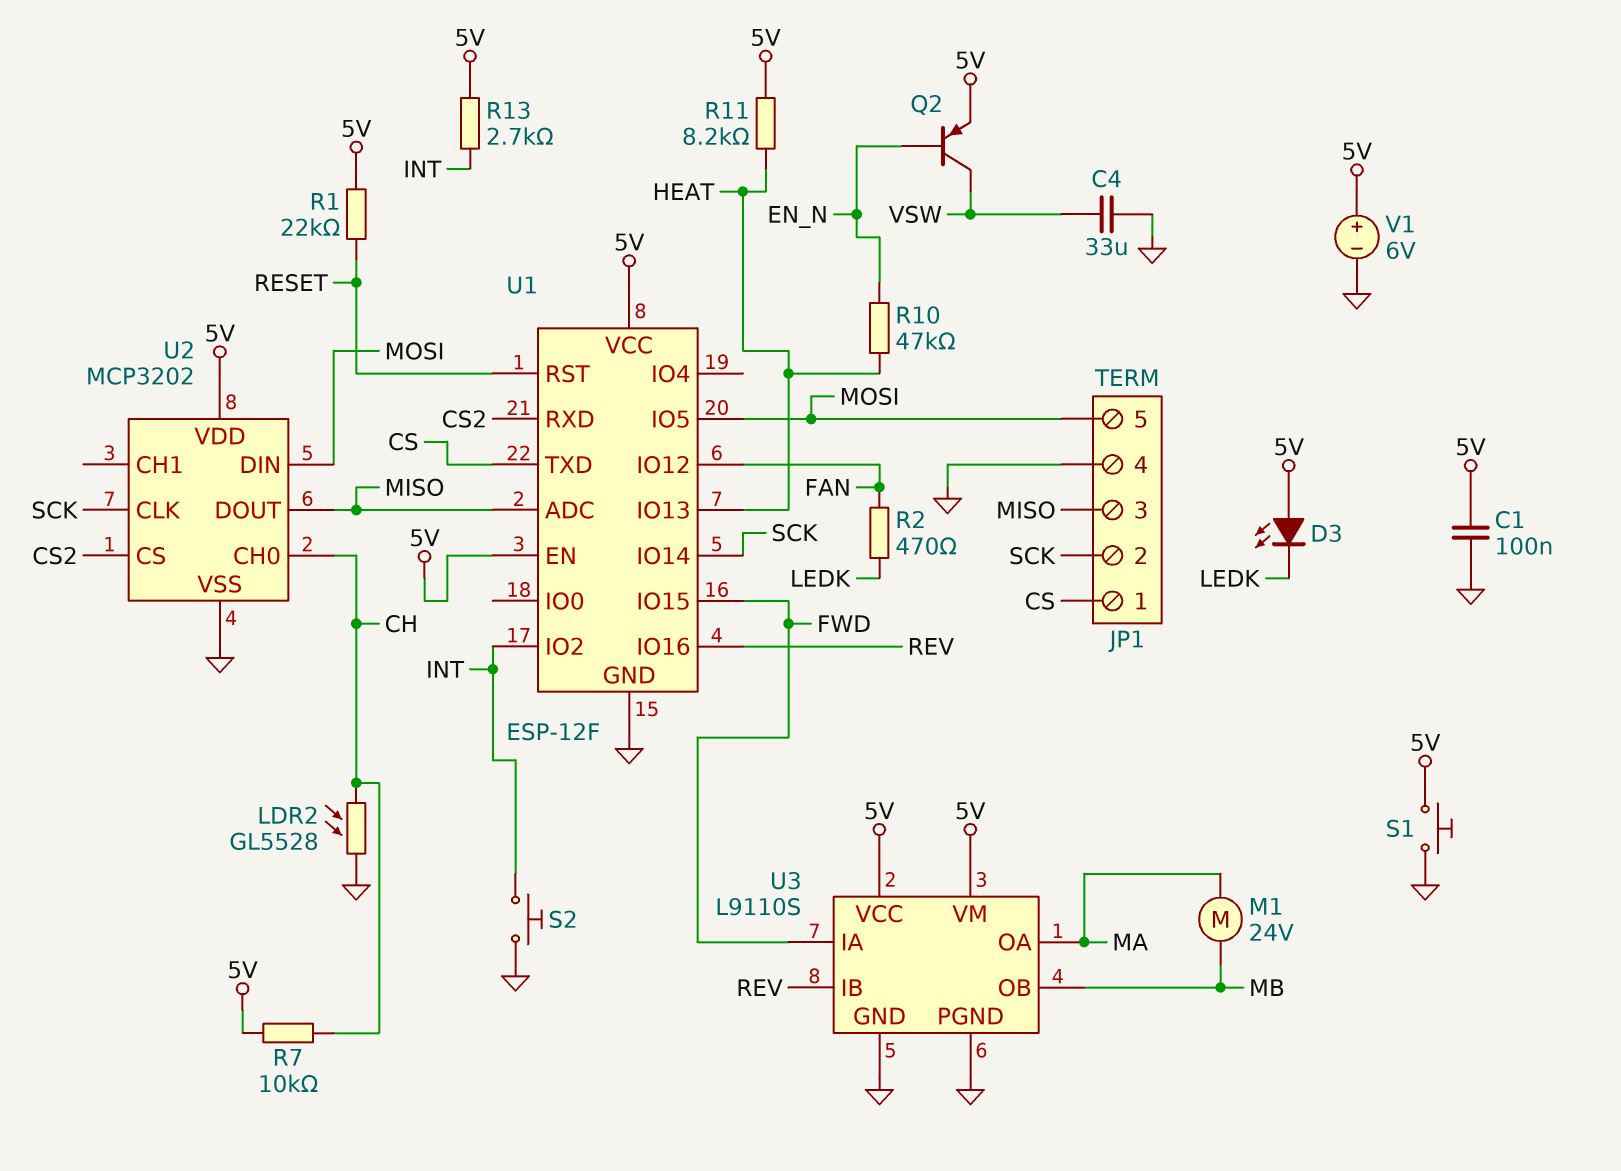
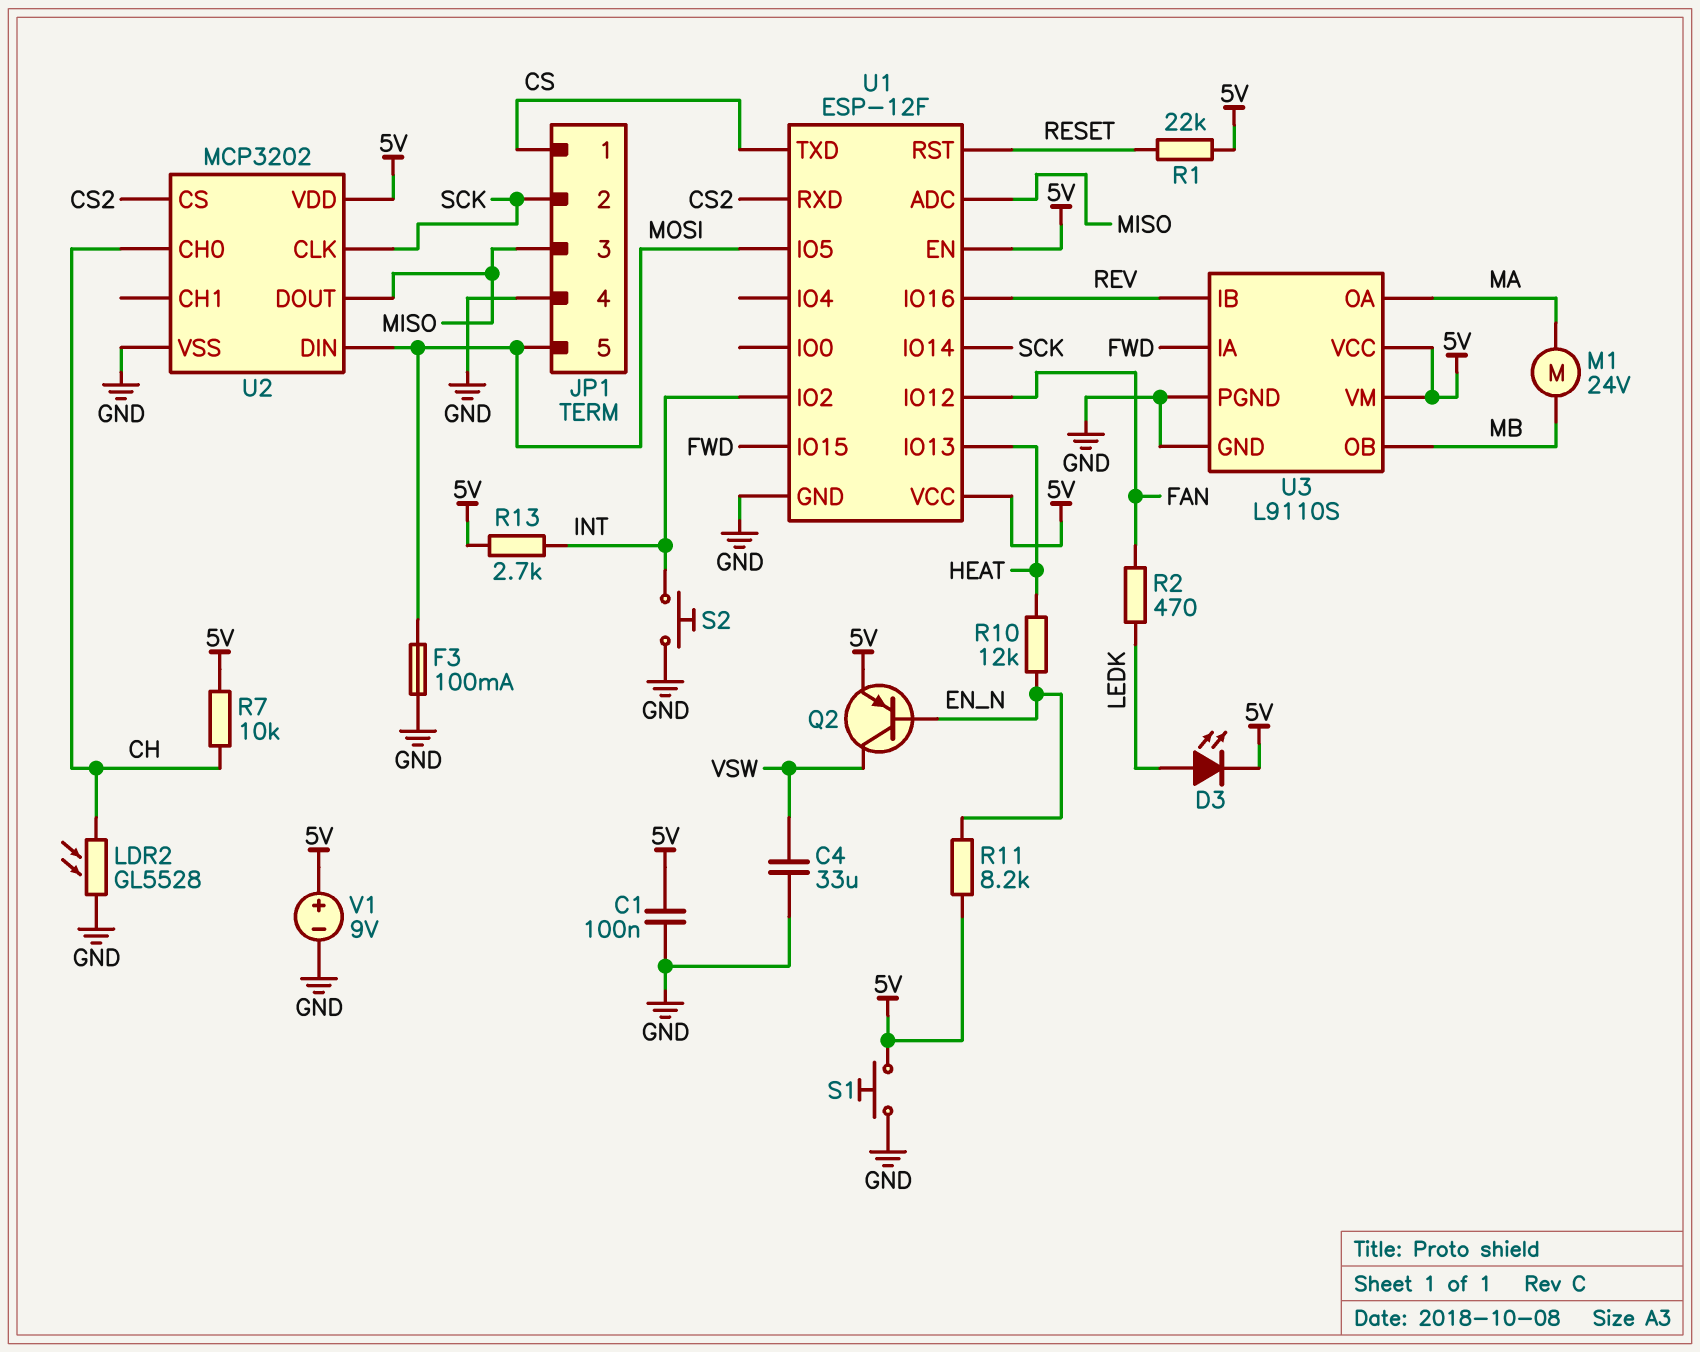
D3: LED (A 5V, K LEDK) -> LED (A LEDK, K 5V)
F3: none -> 100mA (GND, MOSI)
R10: 47k (EN_N, HEAT) -> 12k (EN_N, HEAT)
R11: 8.2k (5V, HEAT) -> 8.2k (5V, EN_N)
V1: 6V (plus 5V, minus GND) -> 9V (plus 5V, minus GND)

